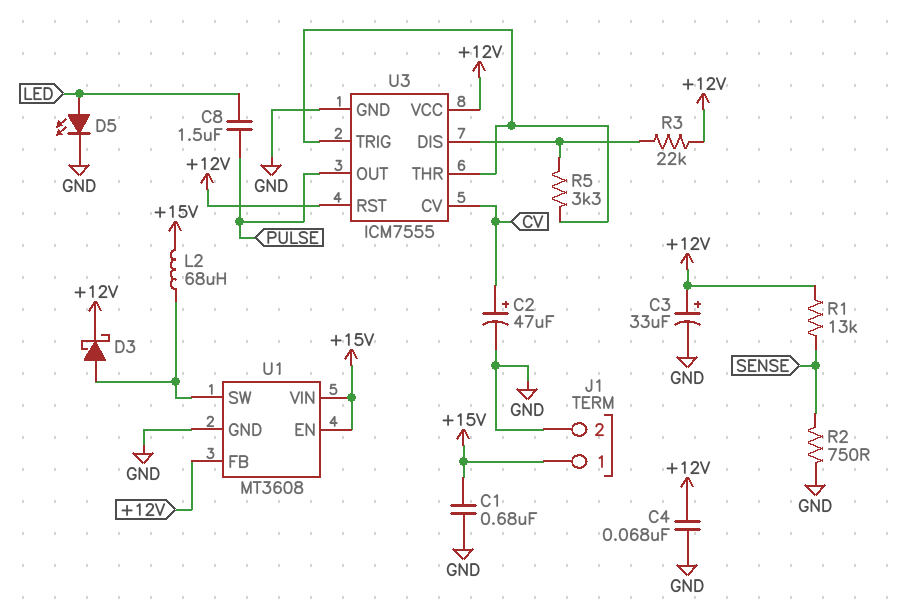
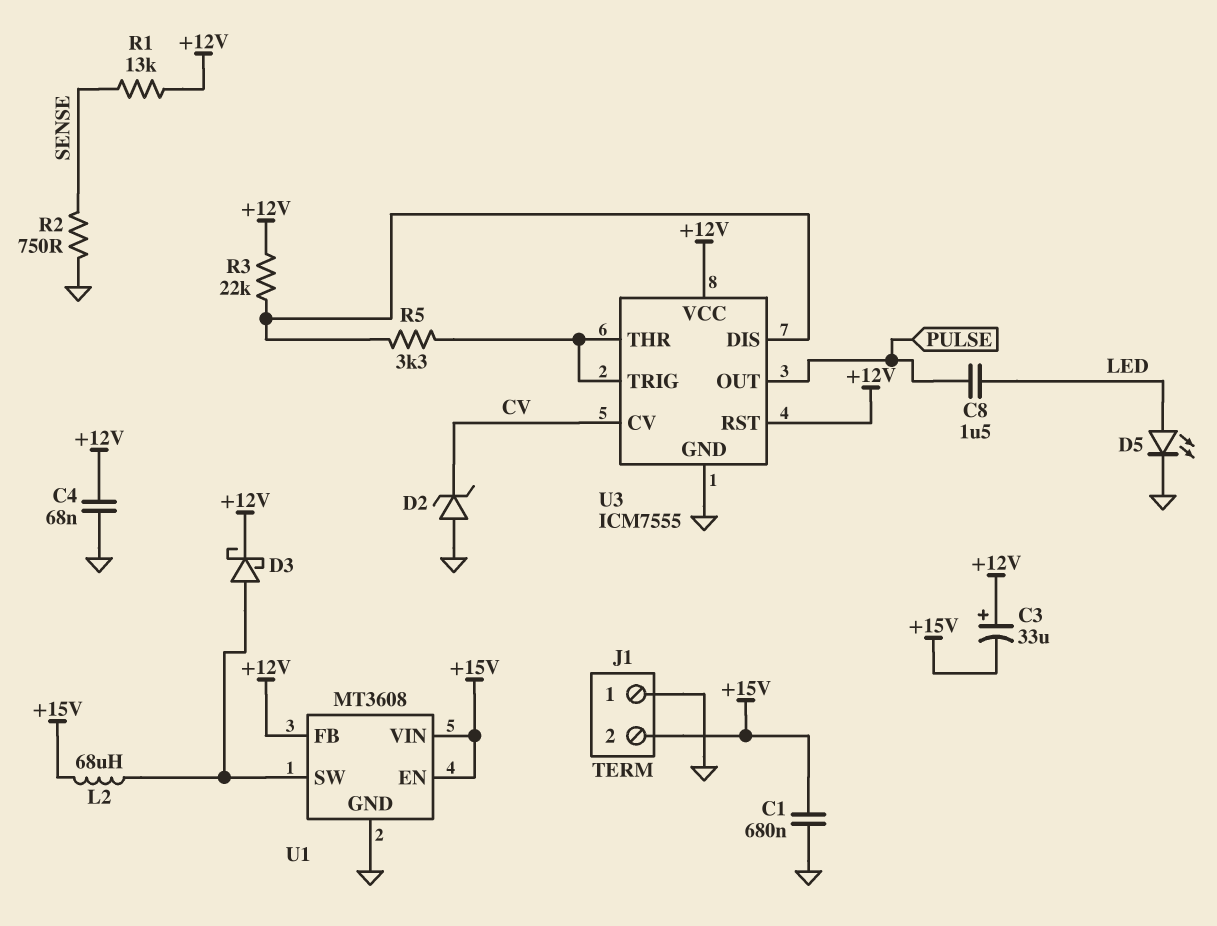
C2: 47uF (plus CV, minus GND) -> none
C3: 33uF (plus +12V, minus GND) -> 33uF (plus +12V, minus +15V)
D2: none -> zener (A GND, K CV)
J1 pin 1: +15V -> GND
J1 pin 2: GND -> +15V

